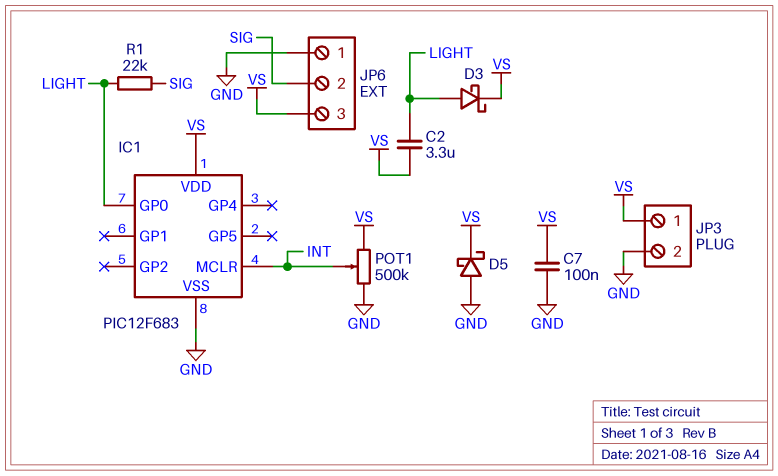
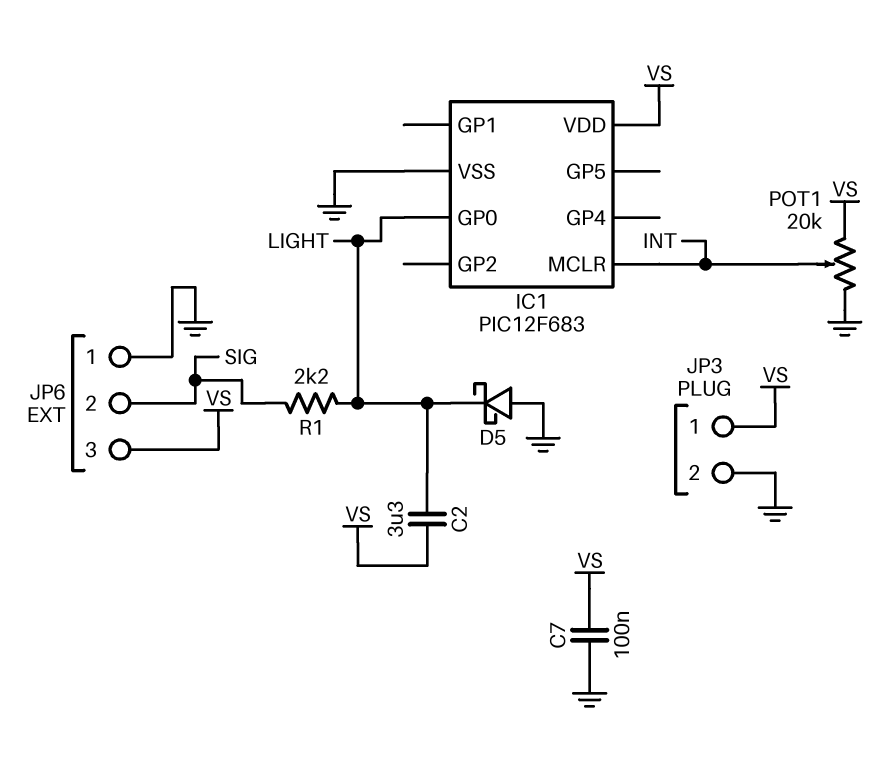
D3: schottky (A LIGHT, K VS) -> none
D5: schottky (A GND, K VS) -> schottky (A GND, K LIGHT)
POT1: 500k (GND, VS, wiper INT) -> 20k (GND, VS, wiper INT)
R1: 22k (LIGHT, SIG) -> 2.2k (LIGHT, SIG)

